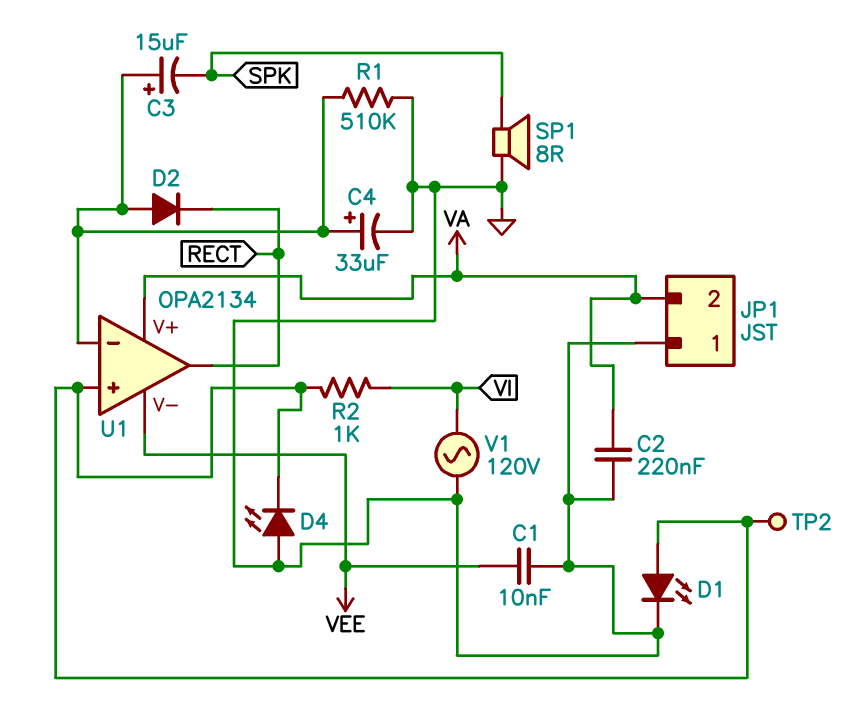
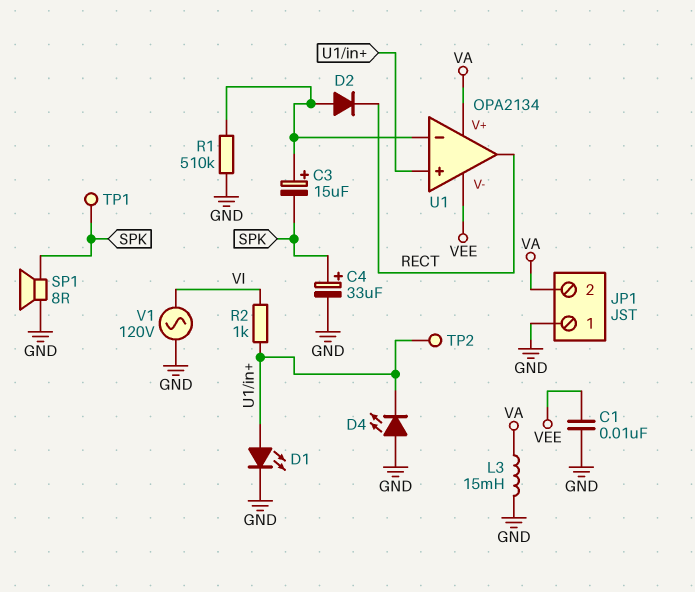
C2: 220nF (GND, VA) -> none
C4: 33uF (plus U1/in-, minus GND) -> 33uF (plus SPK, minus GND)
L3: none -> 15mH (GND, VA)
TP1: none -> test point (SPK)

